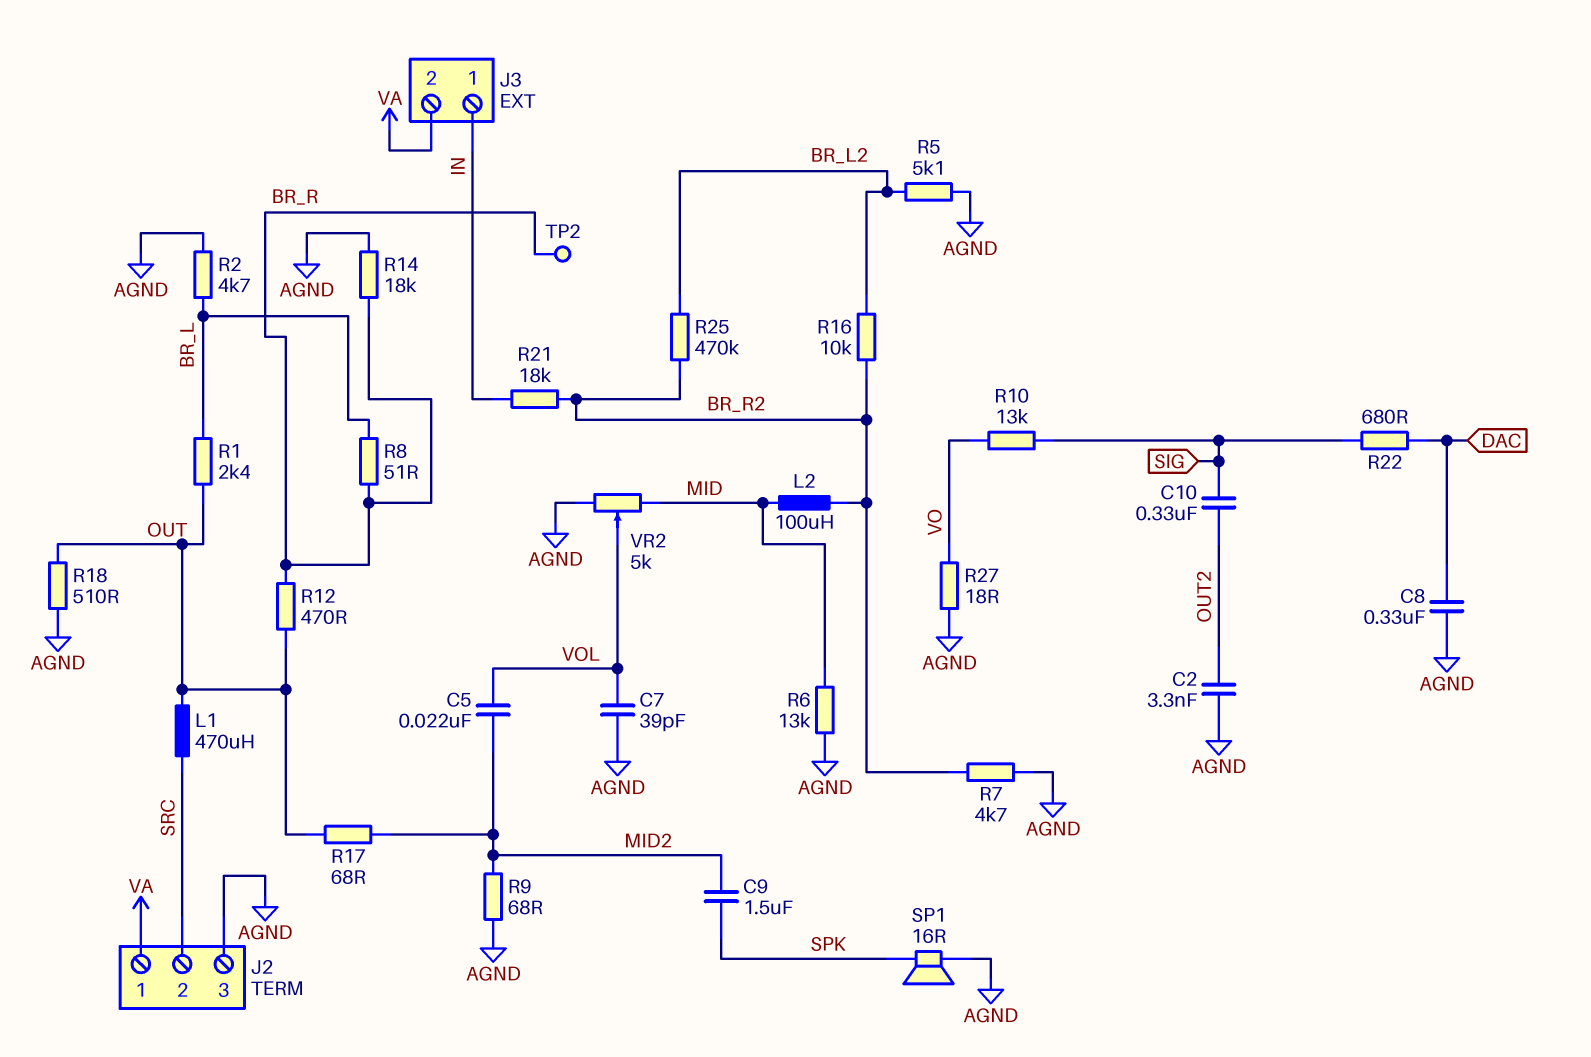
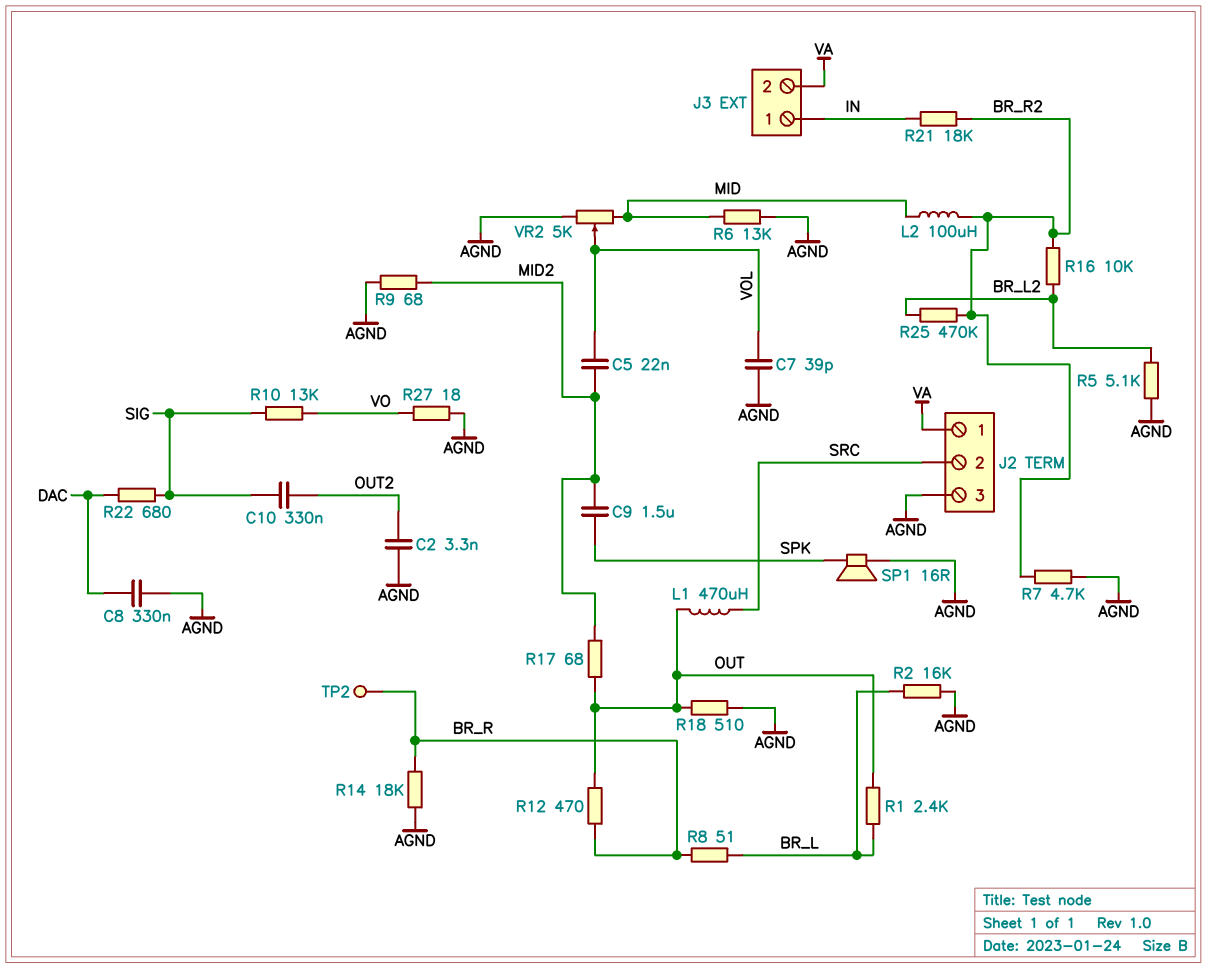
R2: 4.7k (AGND, BR_L) -> 16k (AGND, BR_L)

